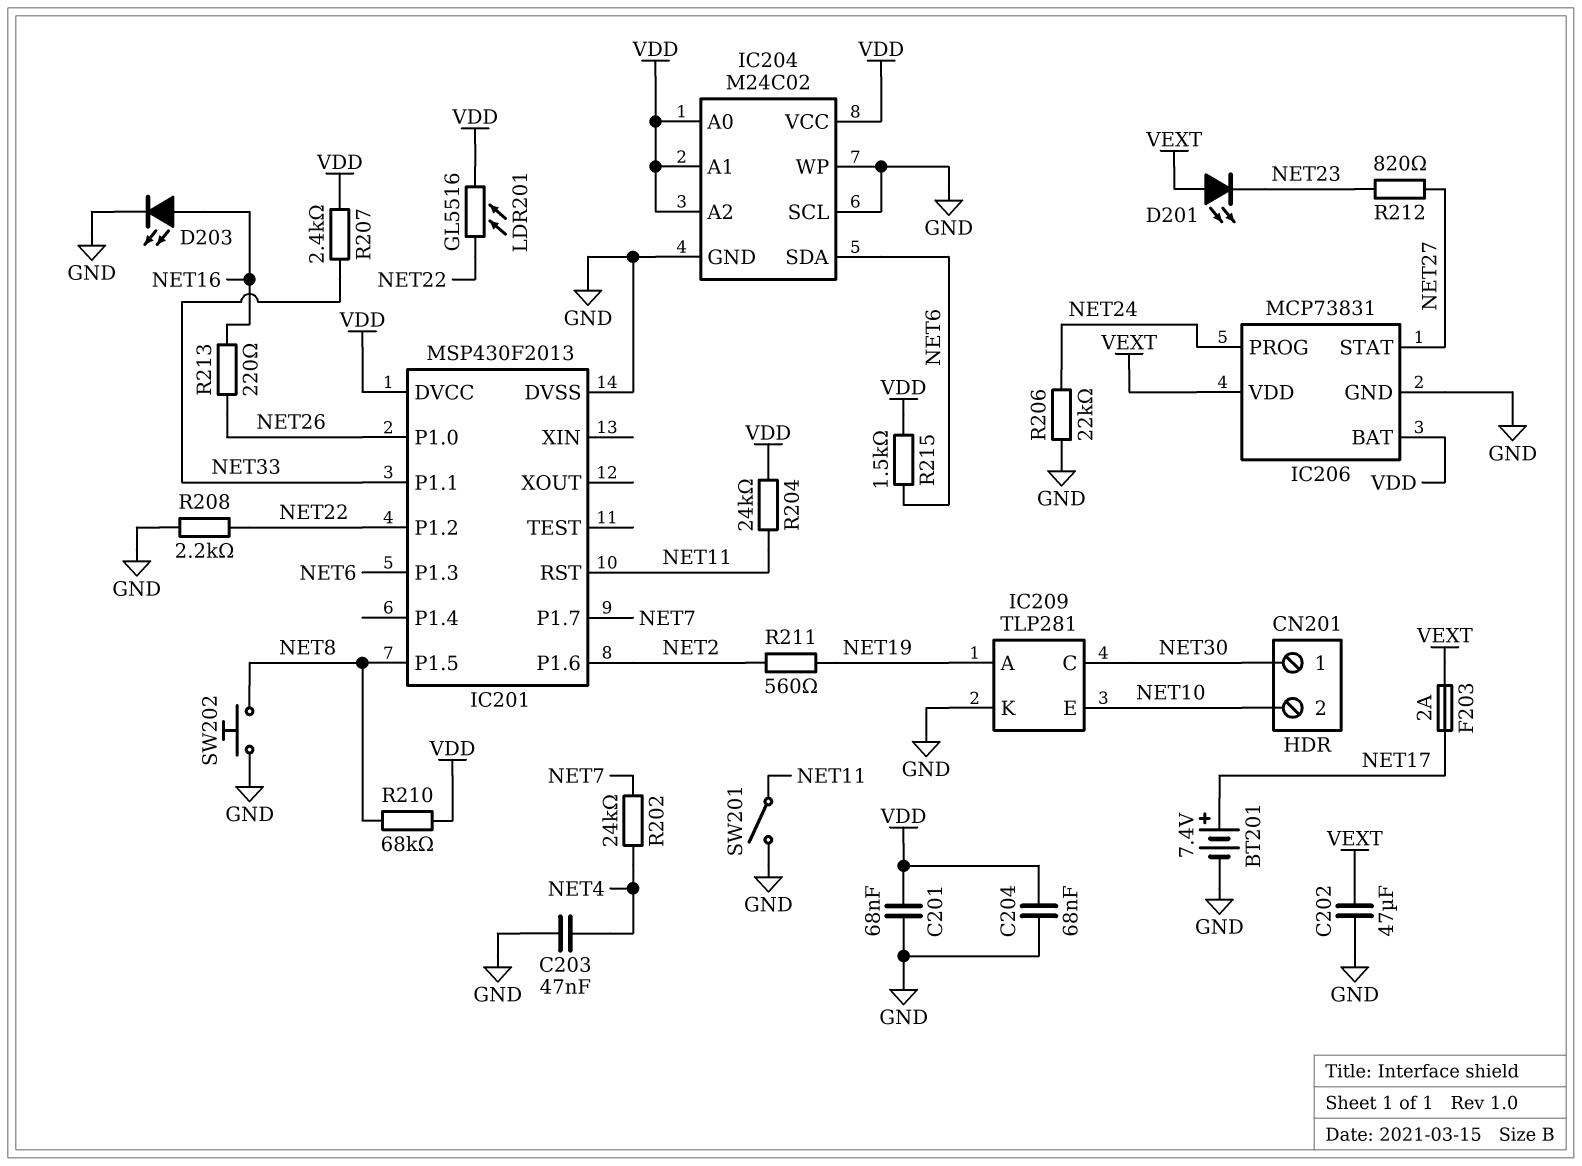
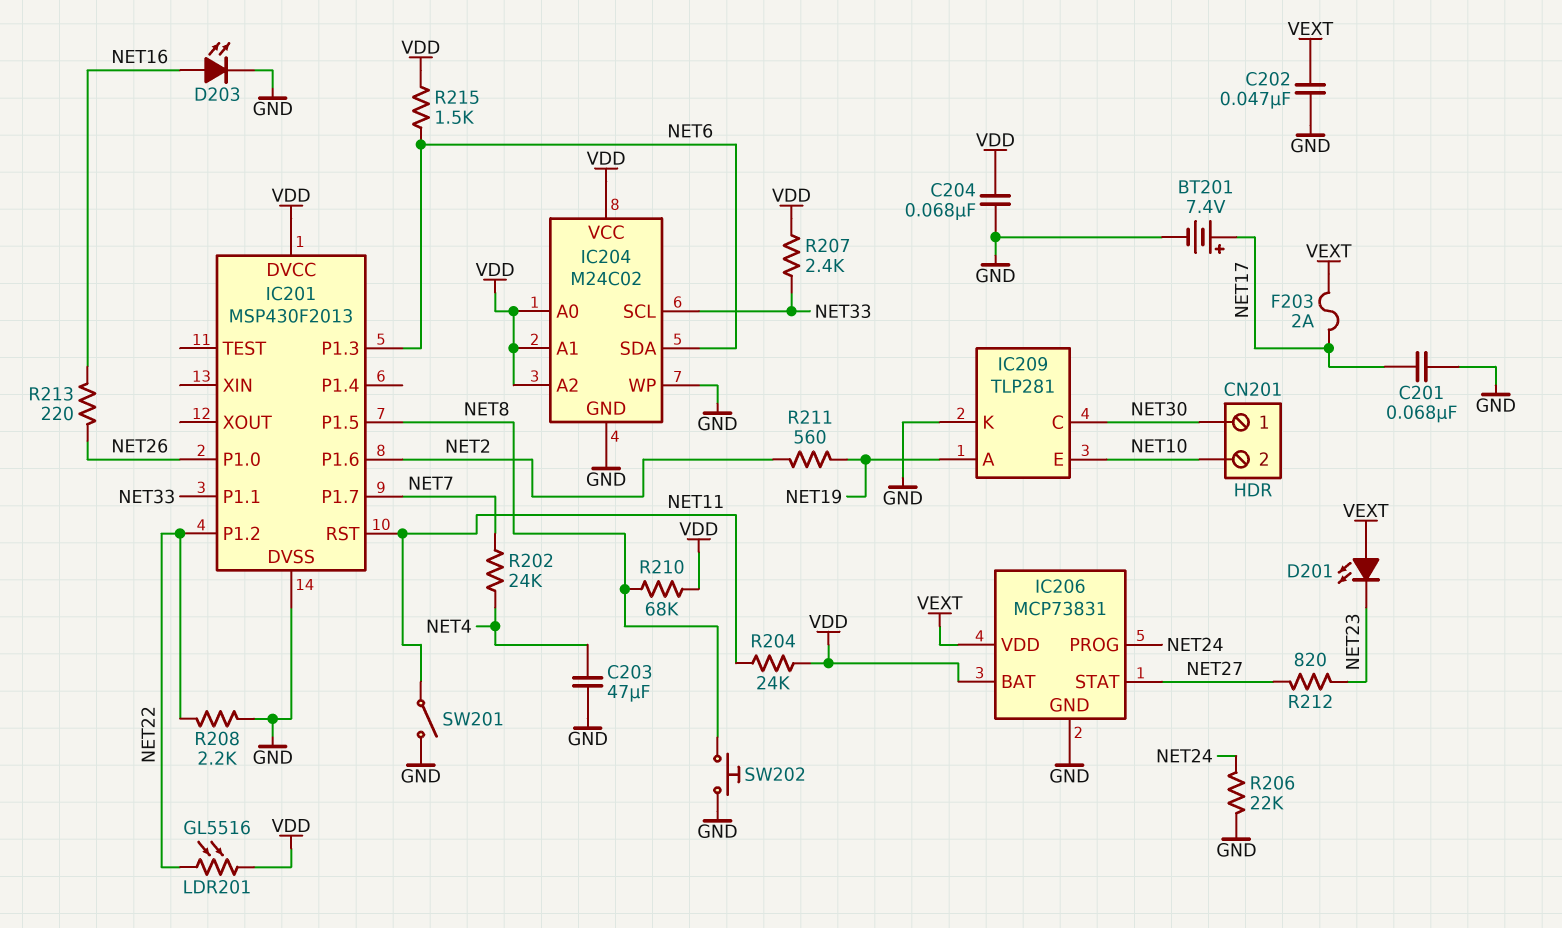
C201: 68nF (GND, VDD) -> 68nF (GND, NET17)
C202: 47uF (GND, VEXT) -> 47nF (GND, VEXT)
C203: 47nF (GND, NET4) -> 47uF (GND, NET4)
IC204 pin SCL: GND -> NET33

